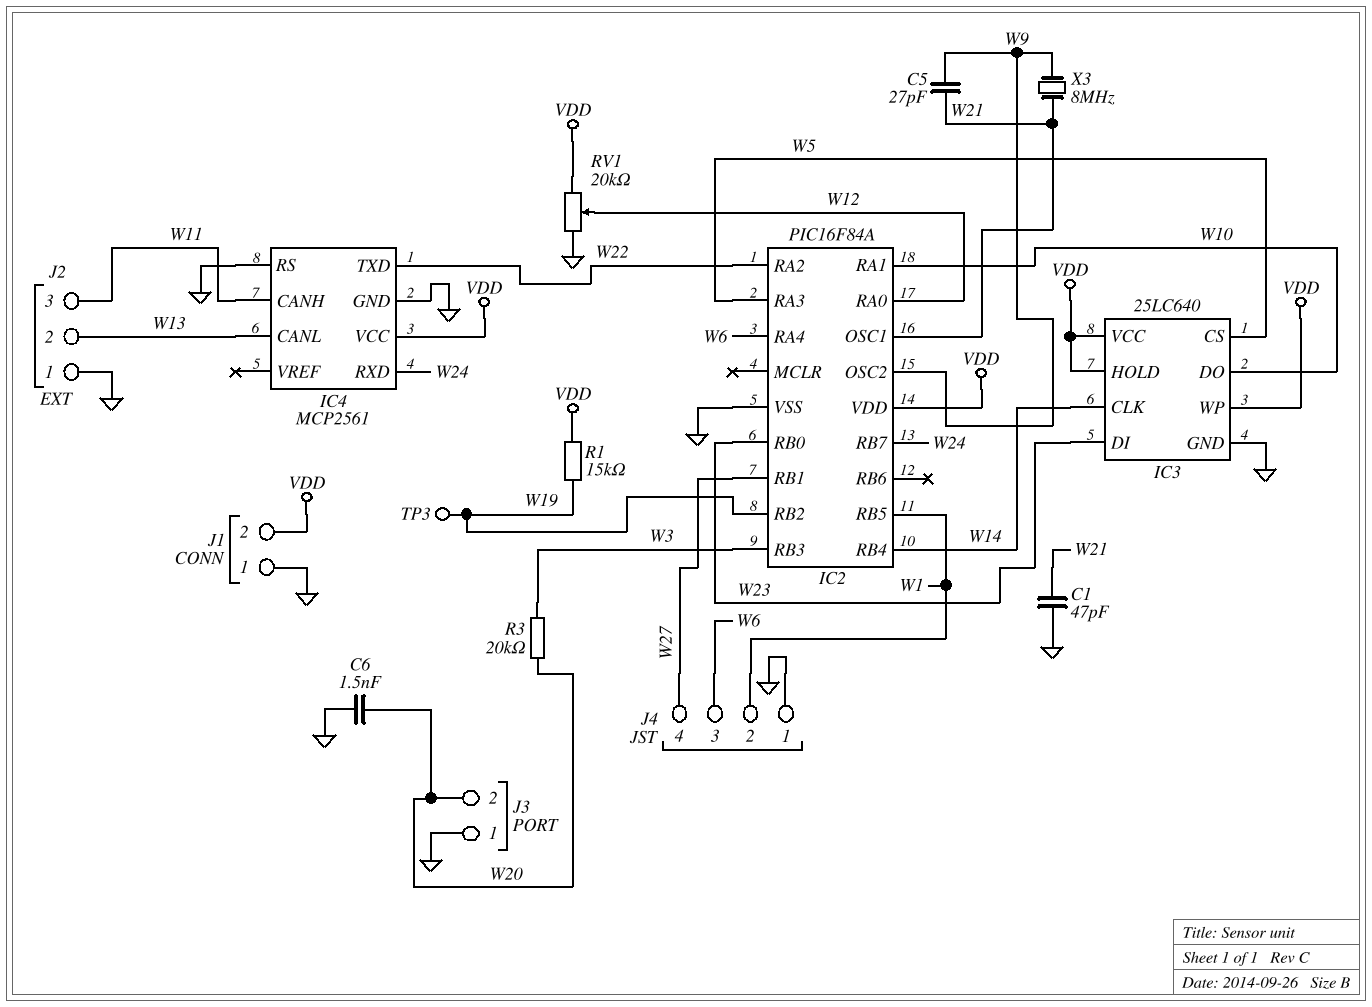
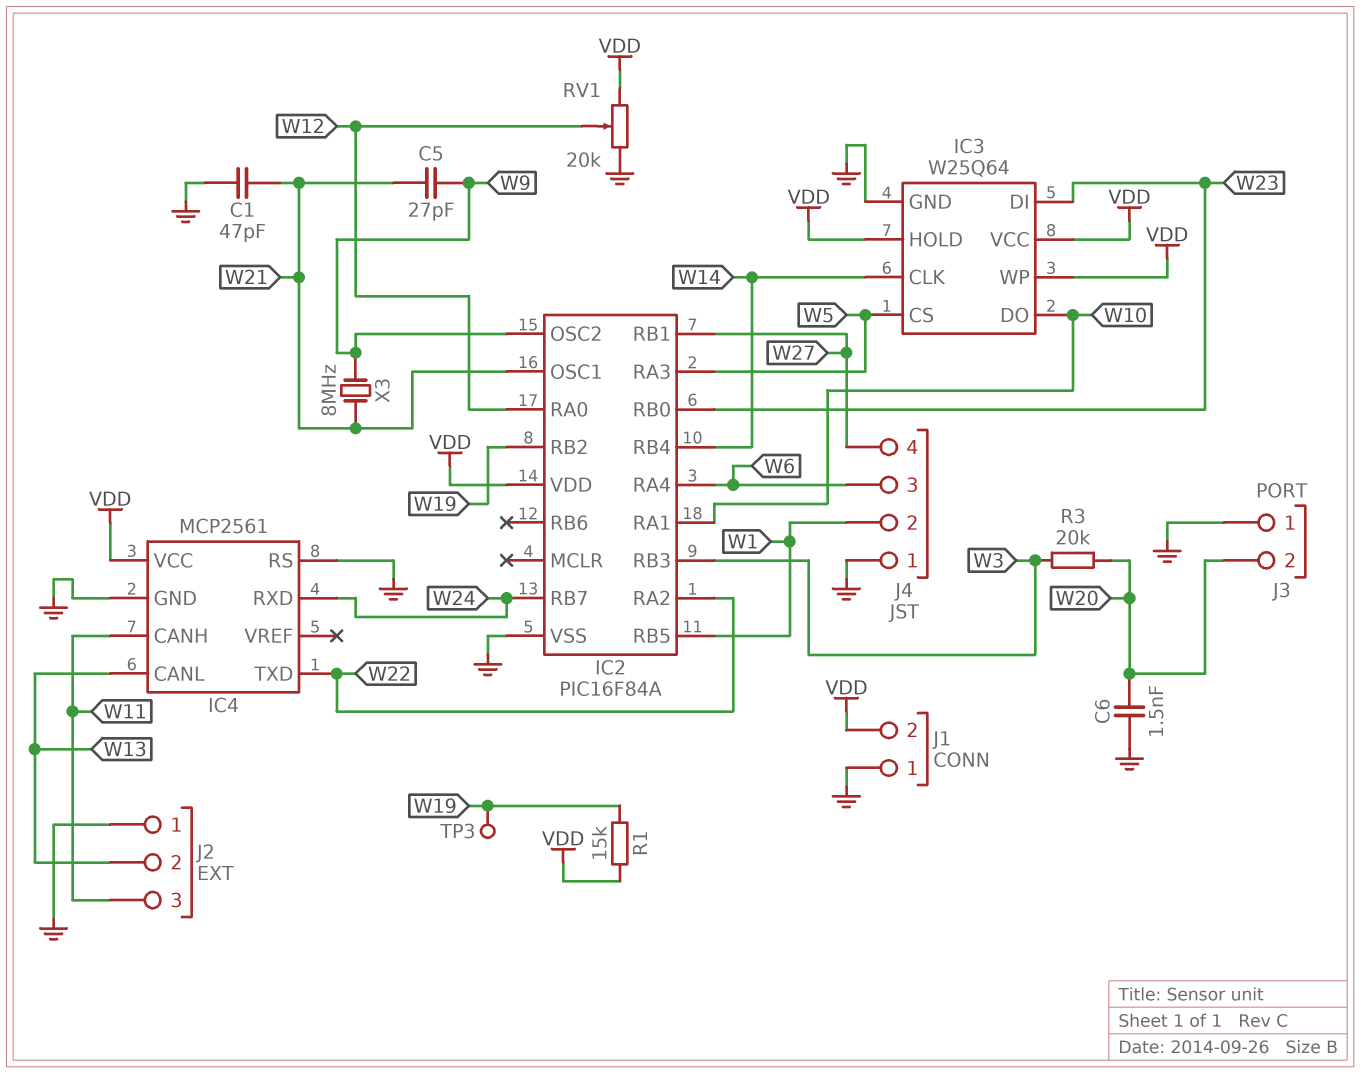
IC3: 25LC640 -> W25Q64

